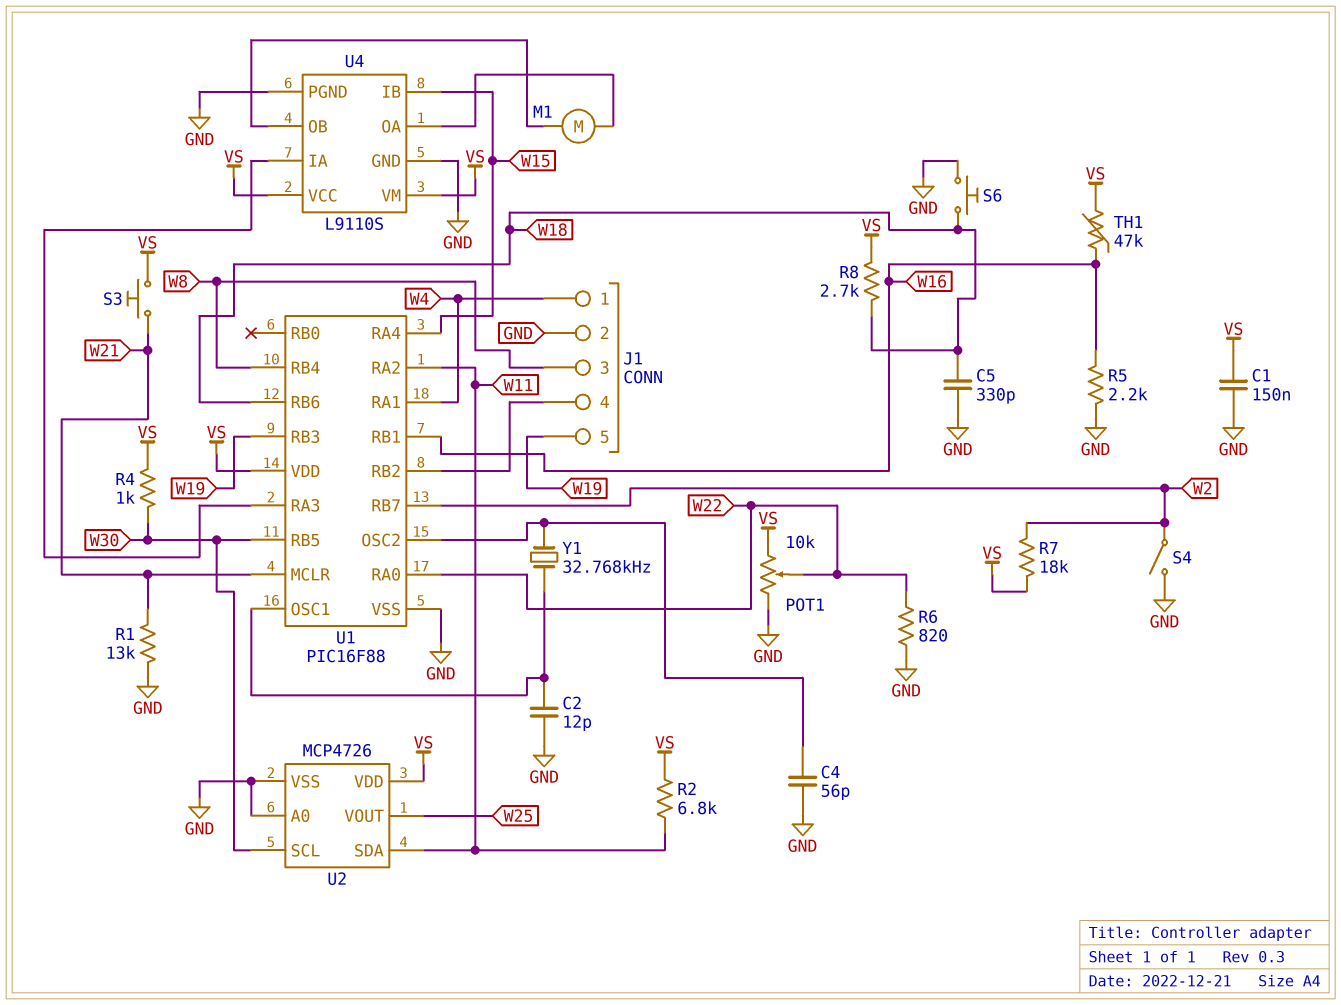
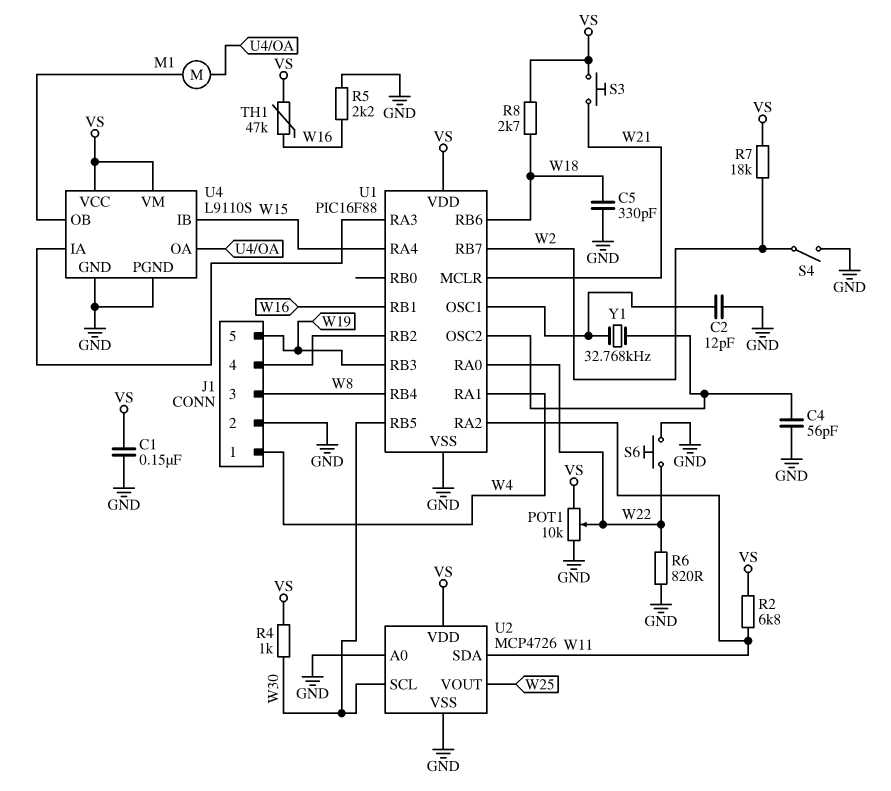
R1: 13k (GND, W21) -> none
S6: button (GND, W18) -> button (GND, W22)

